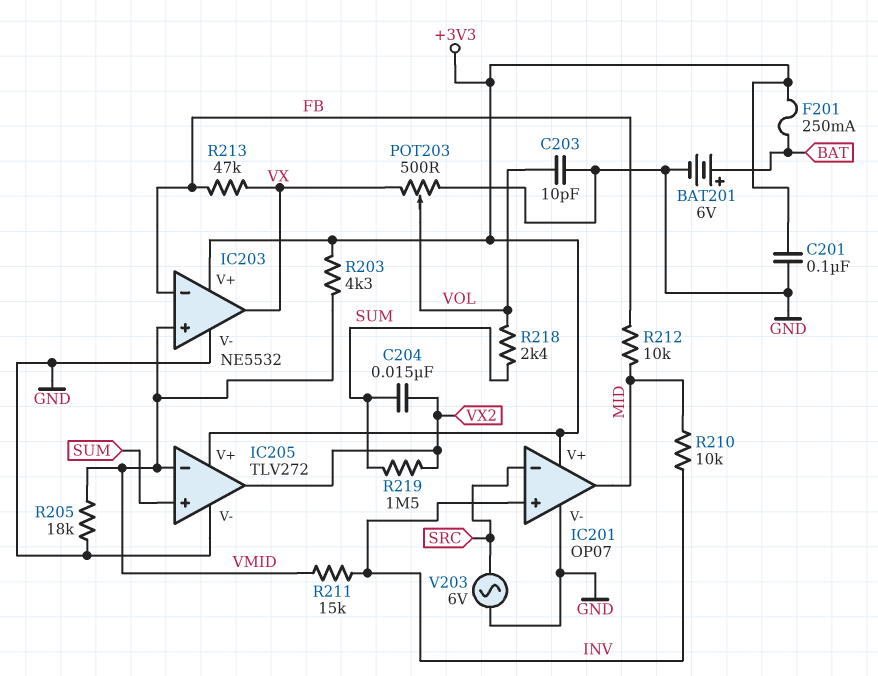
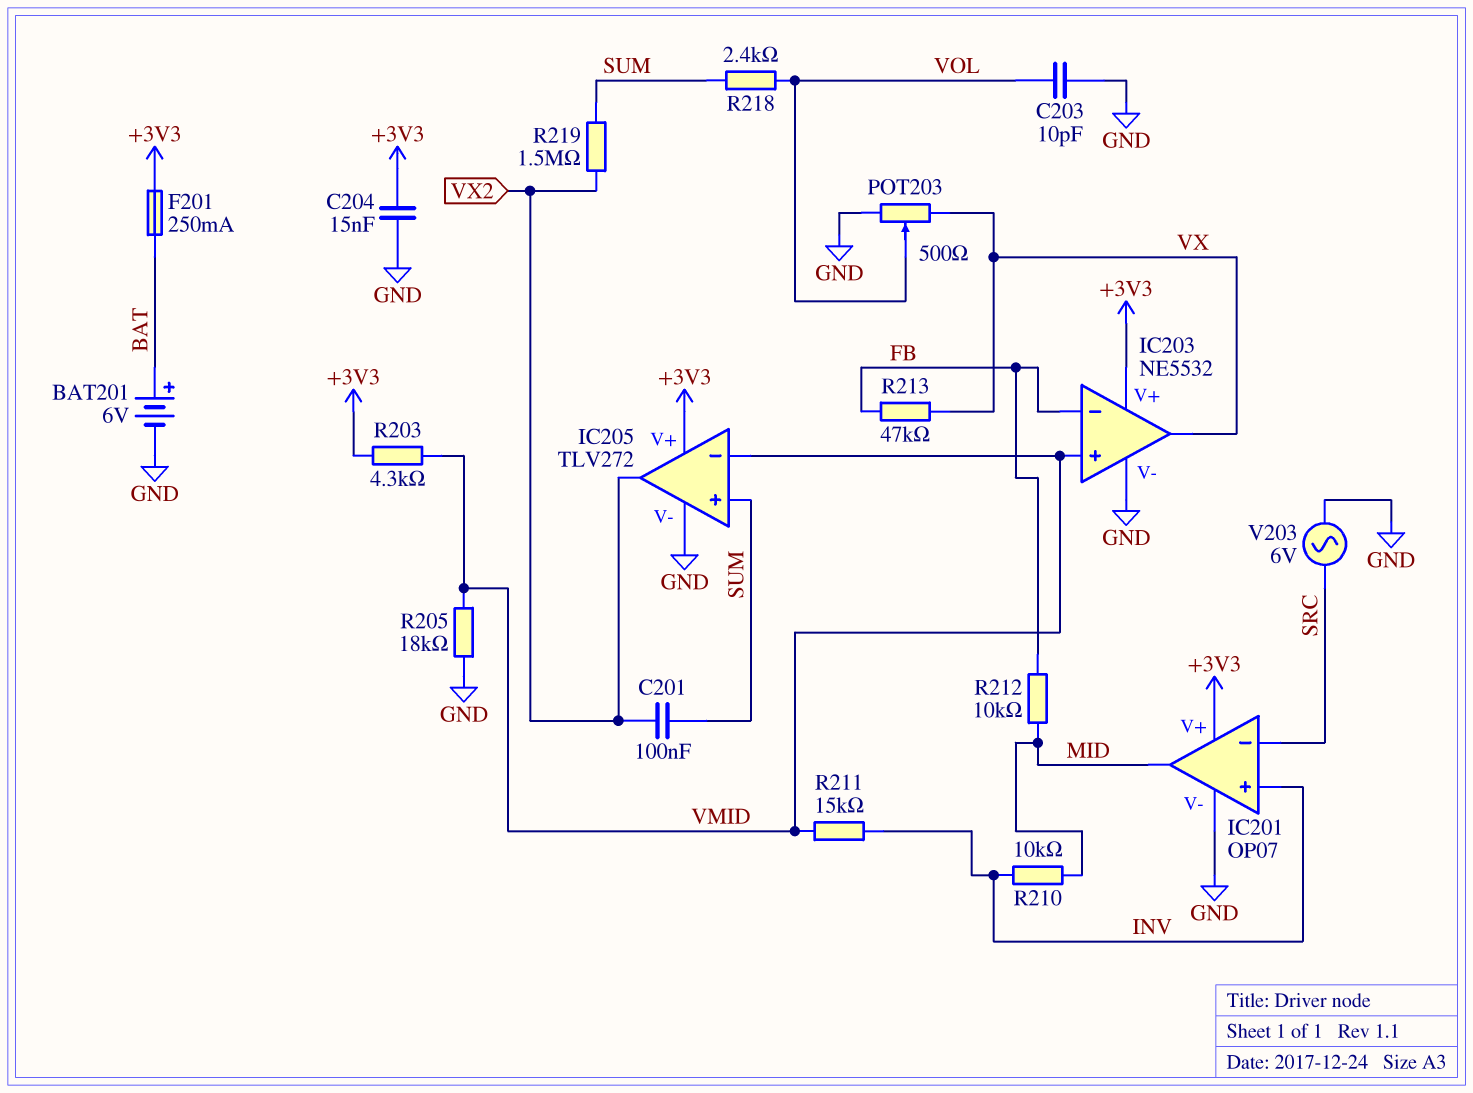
C201: 100nF (+3V3, GND) -> 100nF (SUM, VX2)
C204: 15nF (SUM, VX2) -> 15nF (+3V3, GND)

